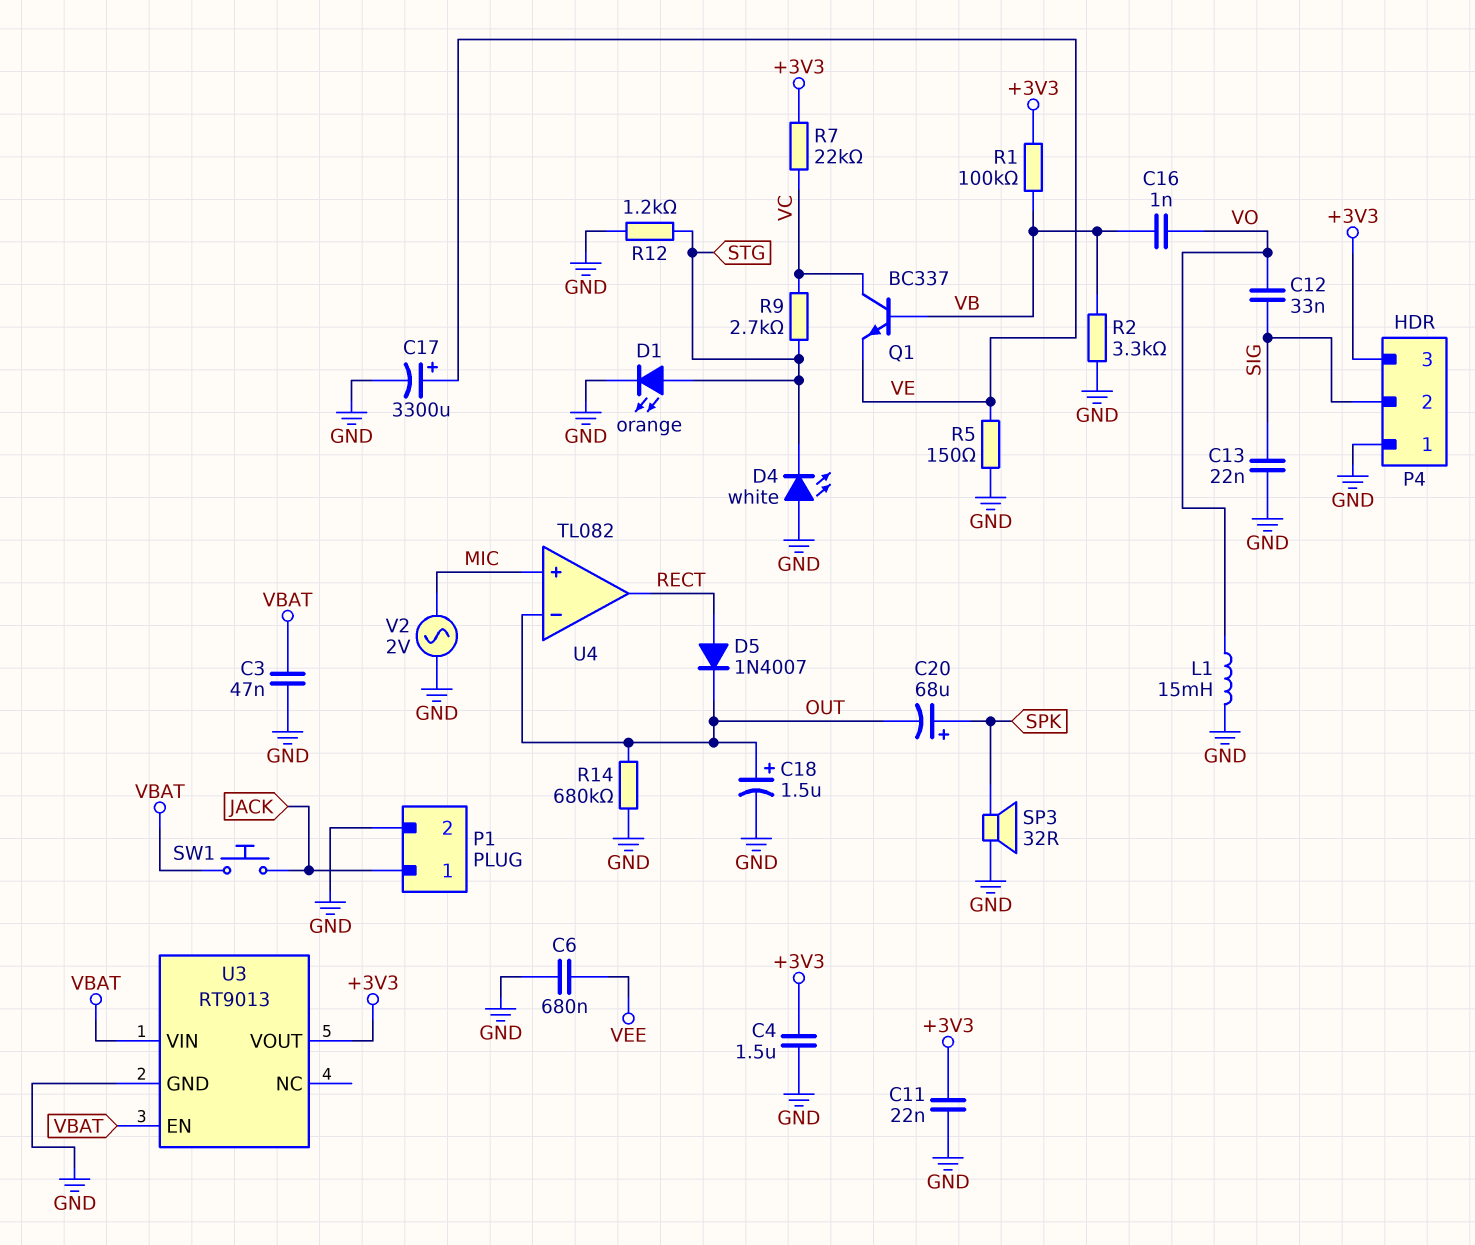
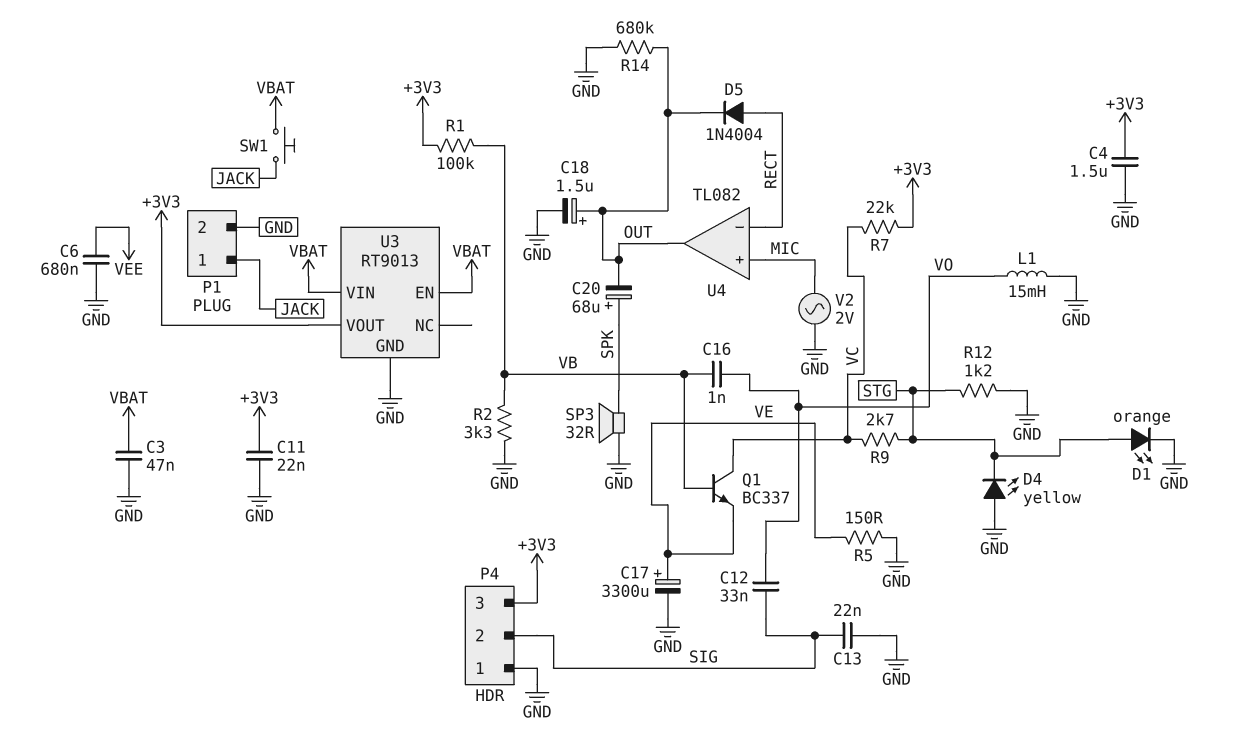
D4: LED white (A GND, K STG) -> LED yellow (A GND, K STG)
D5: diode 1N4007 (A RECT, K OUT) -> diode 1N4004 (A RECT, K OUT)
U4 pin in-: OUT -> RECT
U4 pin out: RECT -> OUT

